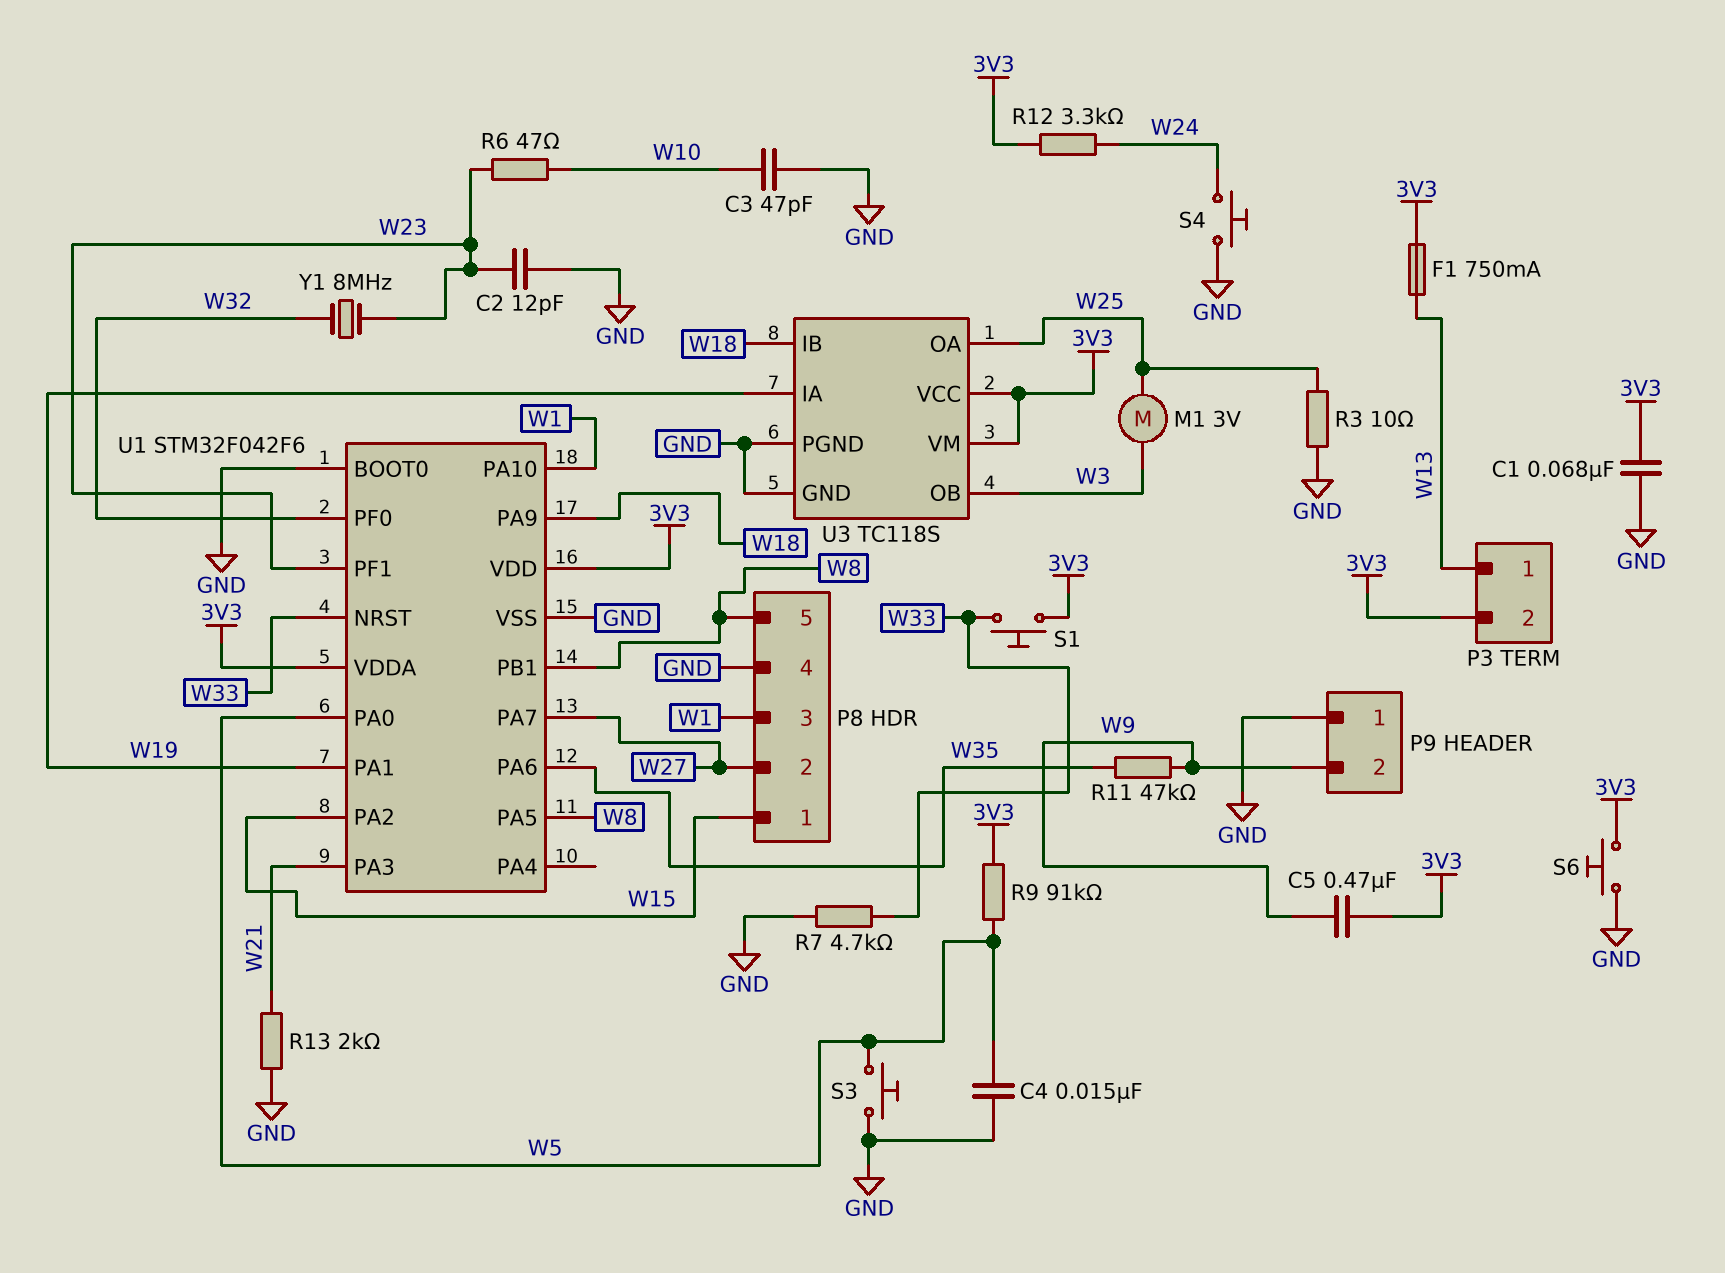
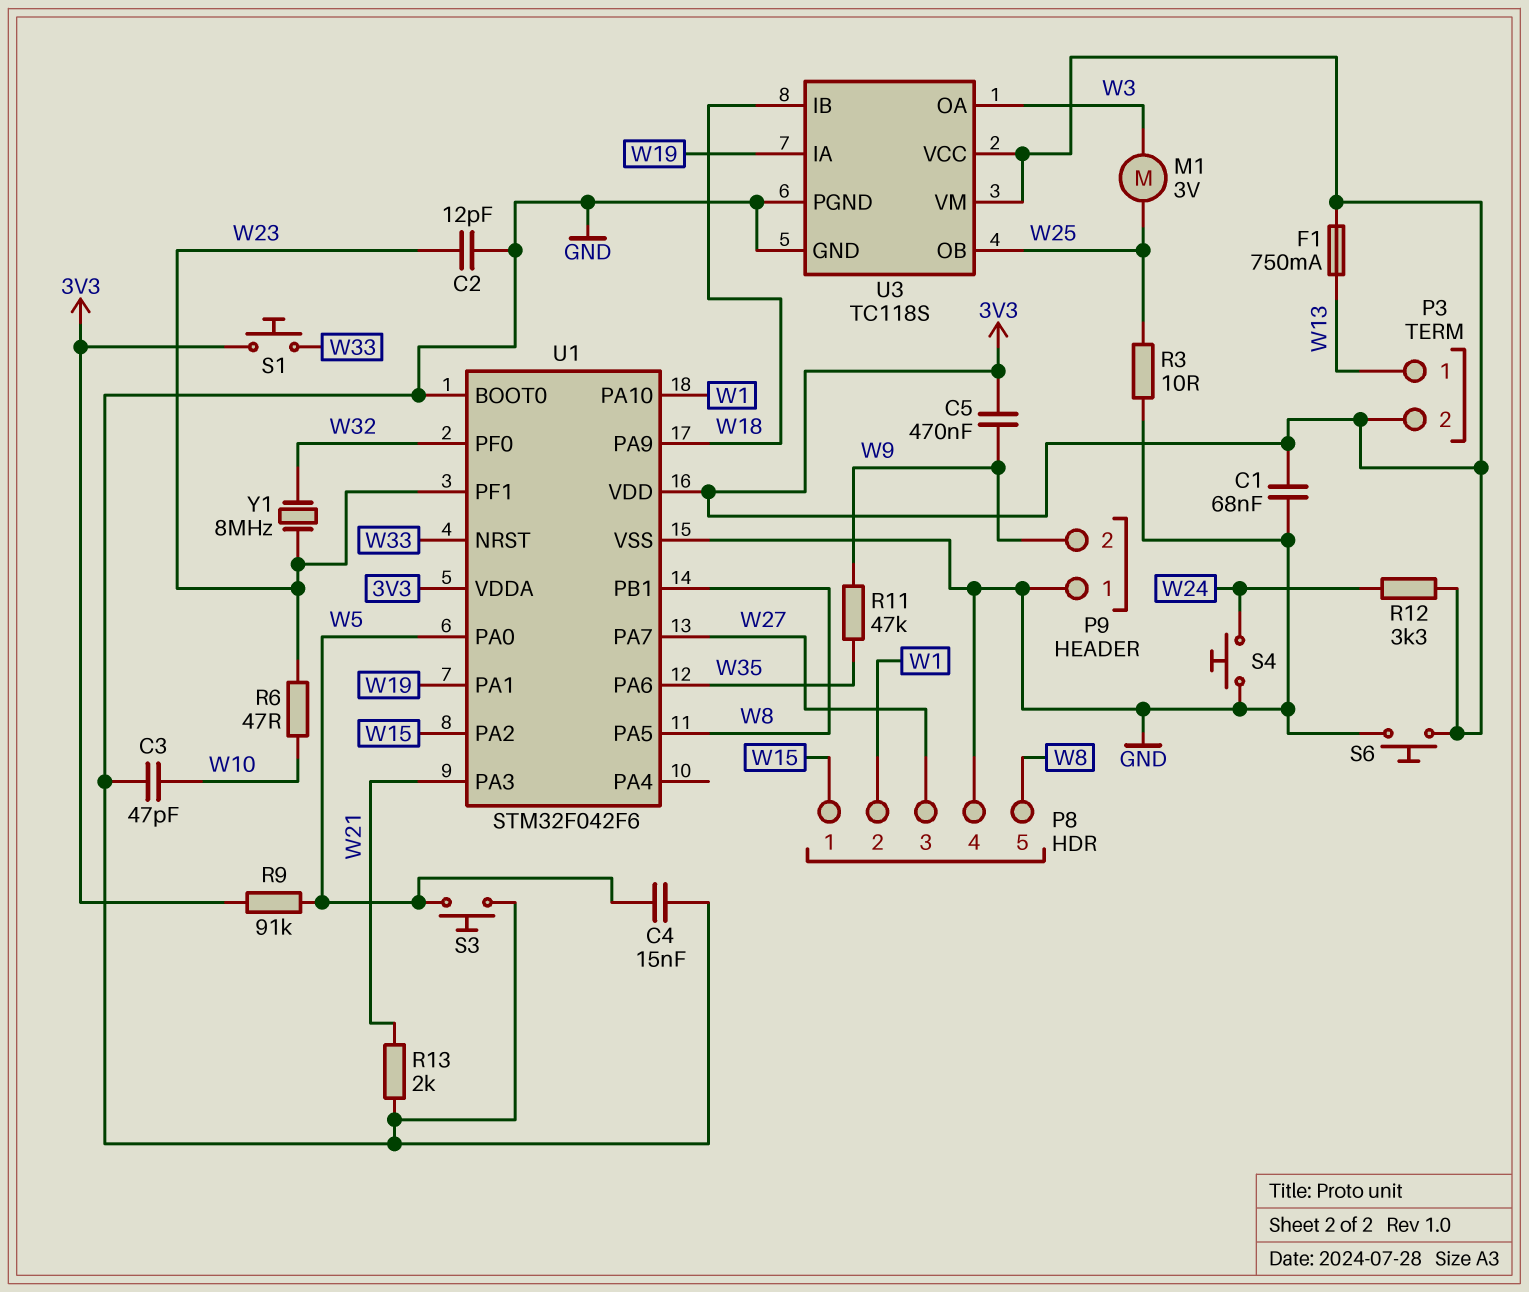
P8 pin 2: W27 -> W1
P8 pin 3: W1 -> W27
R7: 4.7k (GND, W33) -> none
U3 pin OA: W25 -> W3
U3 pin OB: W3 -> W25

